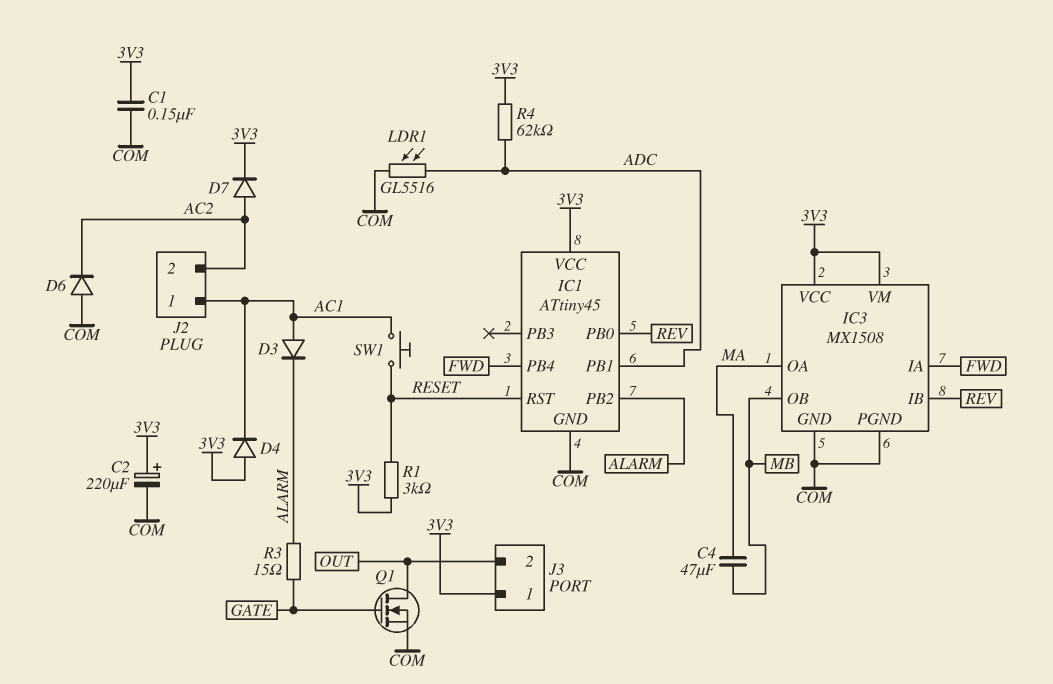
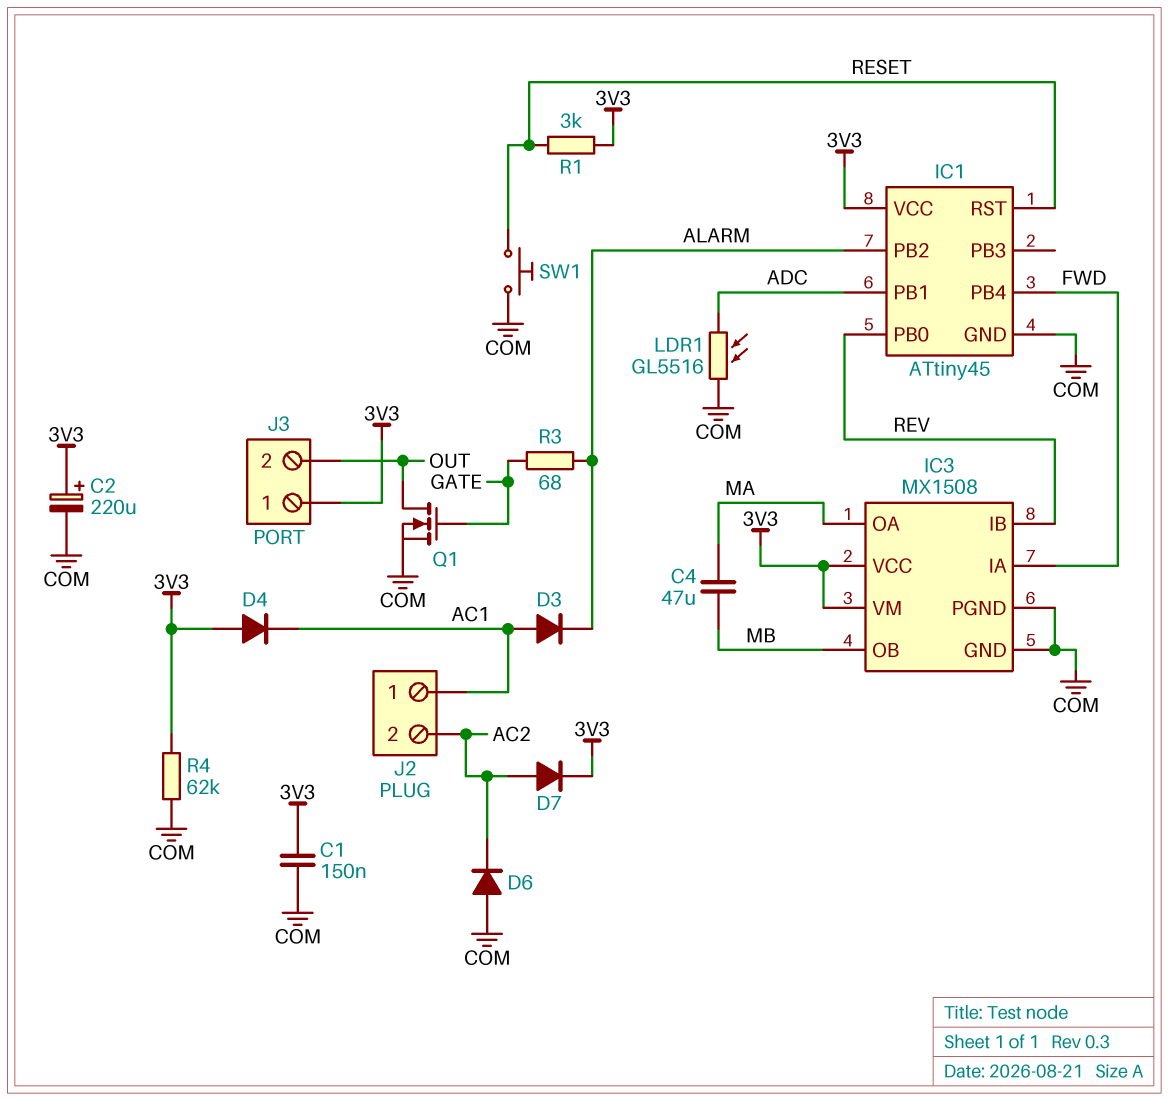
R3: 15 (ALARM, GATE) -> 68 (ALARM, GATE)
R4: 62k (3V3, ADC) -> 62k (3V3, COM)
SW1: button (AC1, RESET) -> button (COM, RESET)

